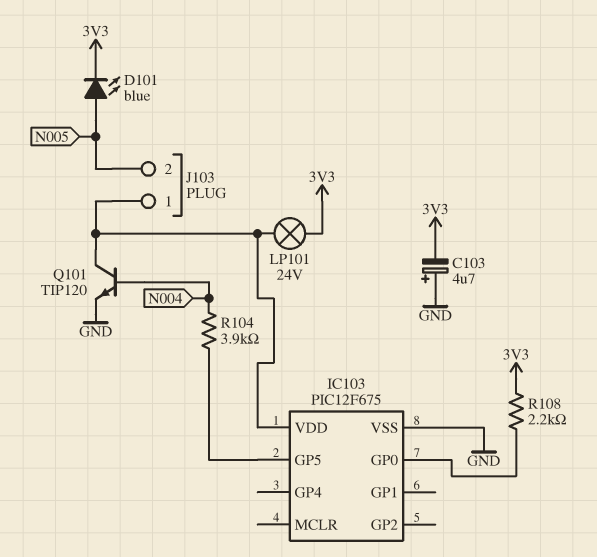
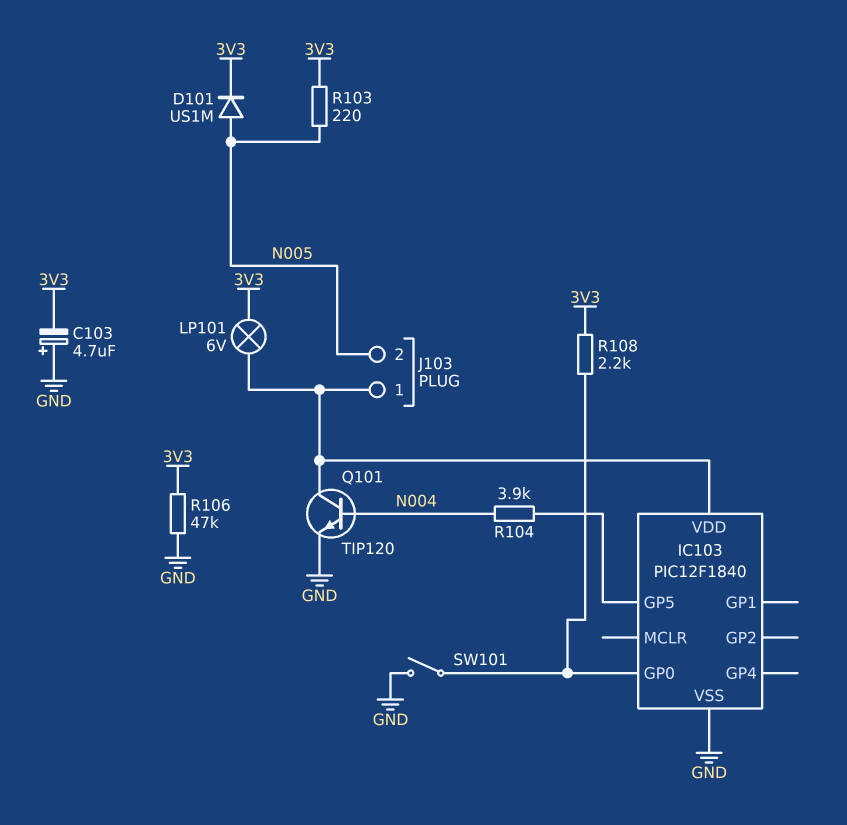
D101: LED blue (A N005, K 3V3) -> diode US1M (A N005, K 3V3)
IC103: PIC12F675 -> PIC12F1840
LP101: lamp 24V (3V3, IC103/VDD) -> lamp 6V (3V3, IC103/VDD)
R103: none -> 220 (3V3, N005)
R106: none -> 47k (3V3, GND)
SW101: none -> switch (GND, IC103/GP0)

